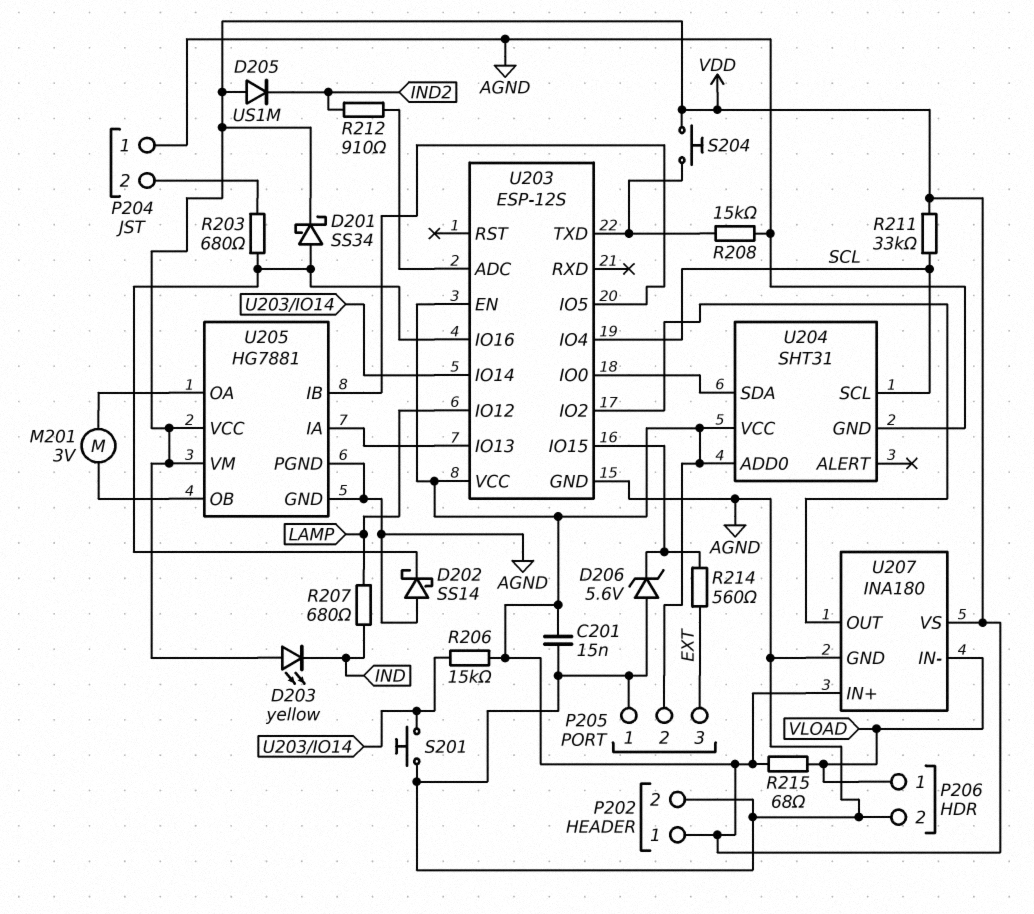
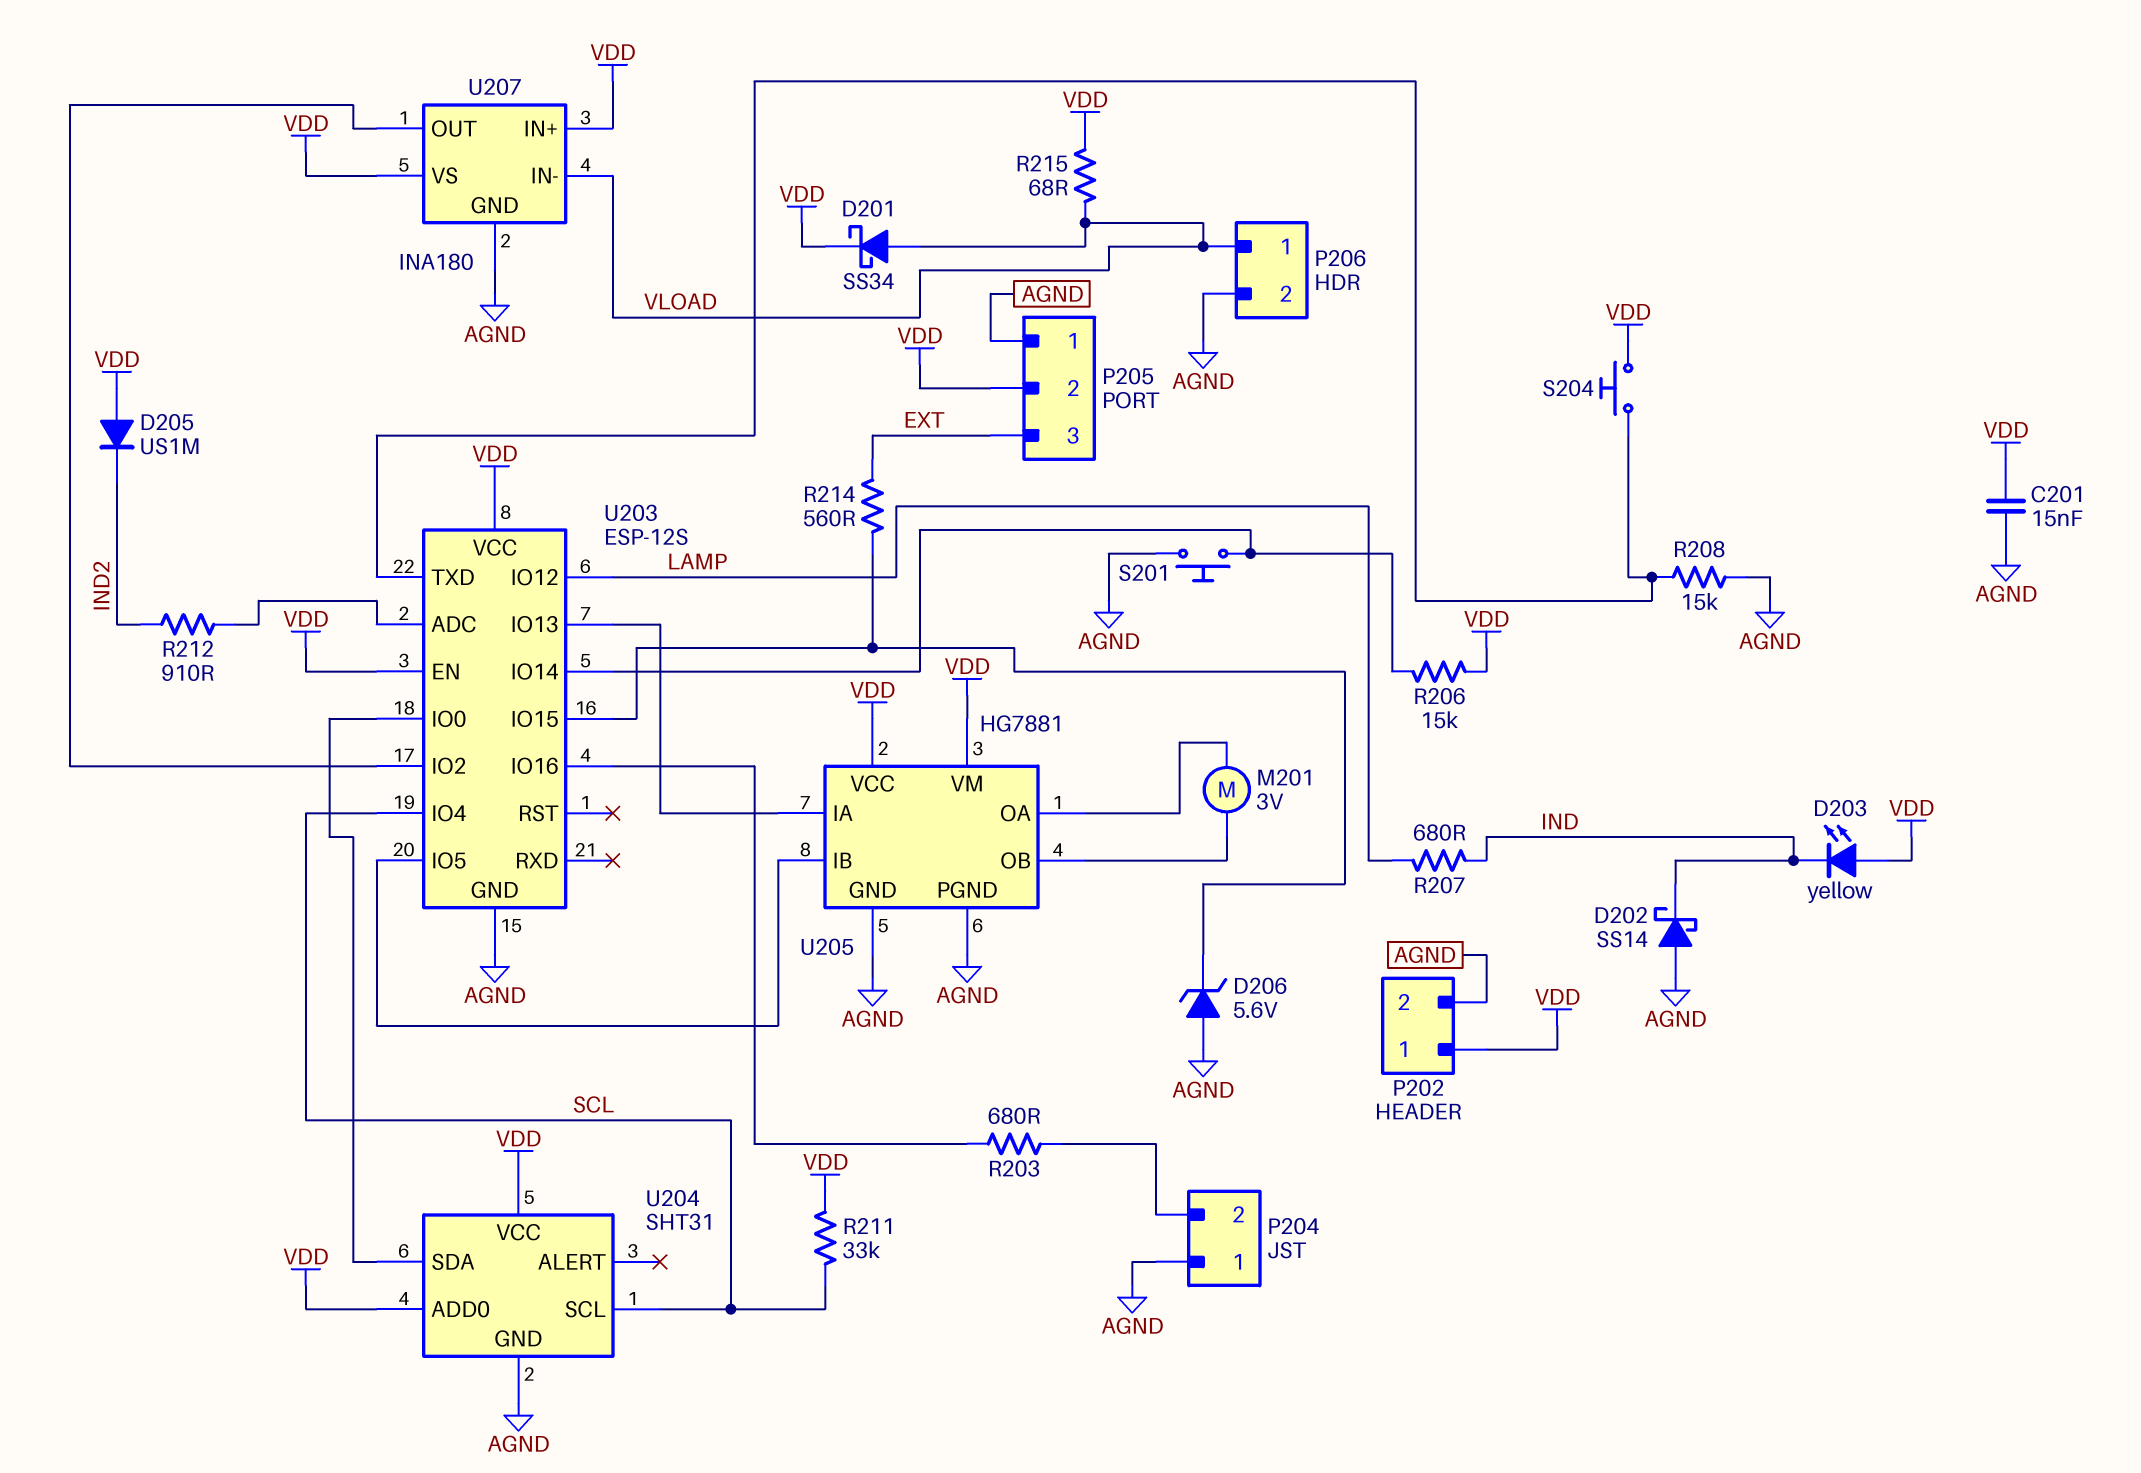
D201: schottky SS34 (A U203/IO16, K VDD) -> schottky SS34 (A VLOAD, K VDD)
D202: schottky SS14 (A AGND, K U203/IO16) -> schottky SS14 (A AGND, K IND)

